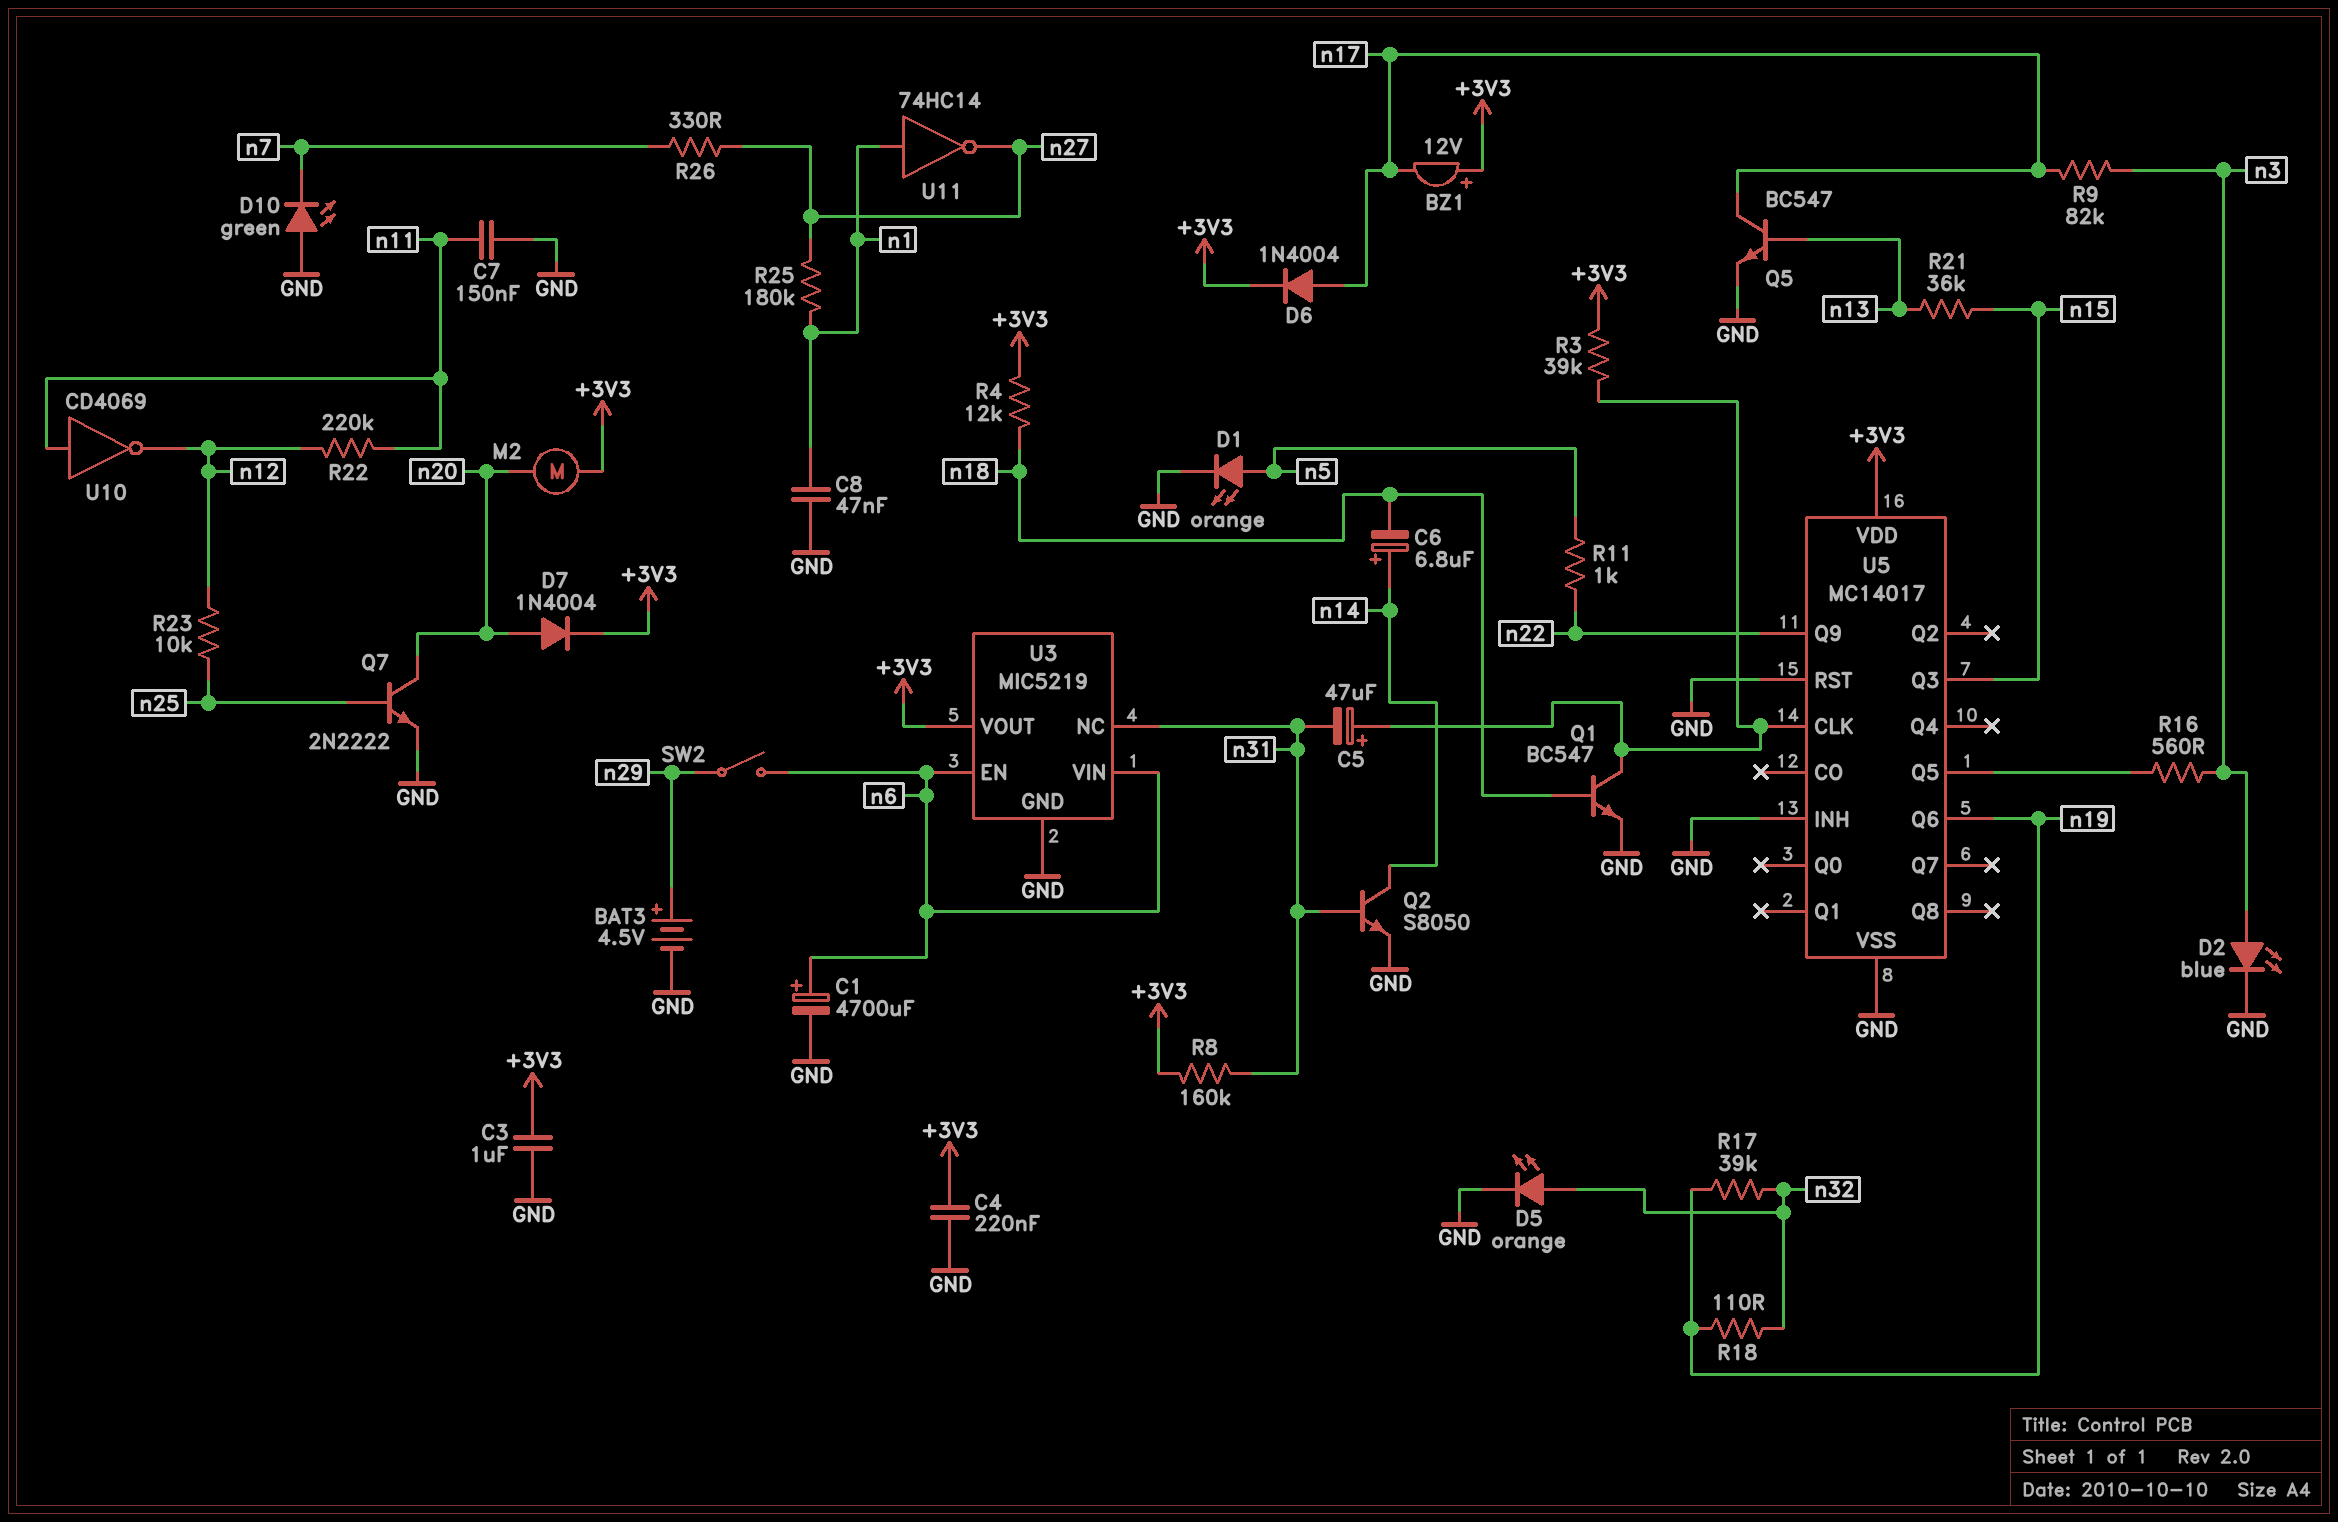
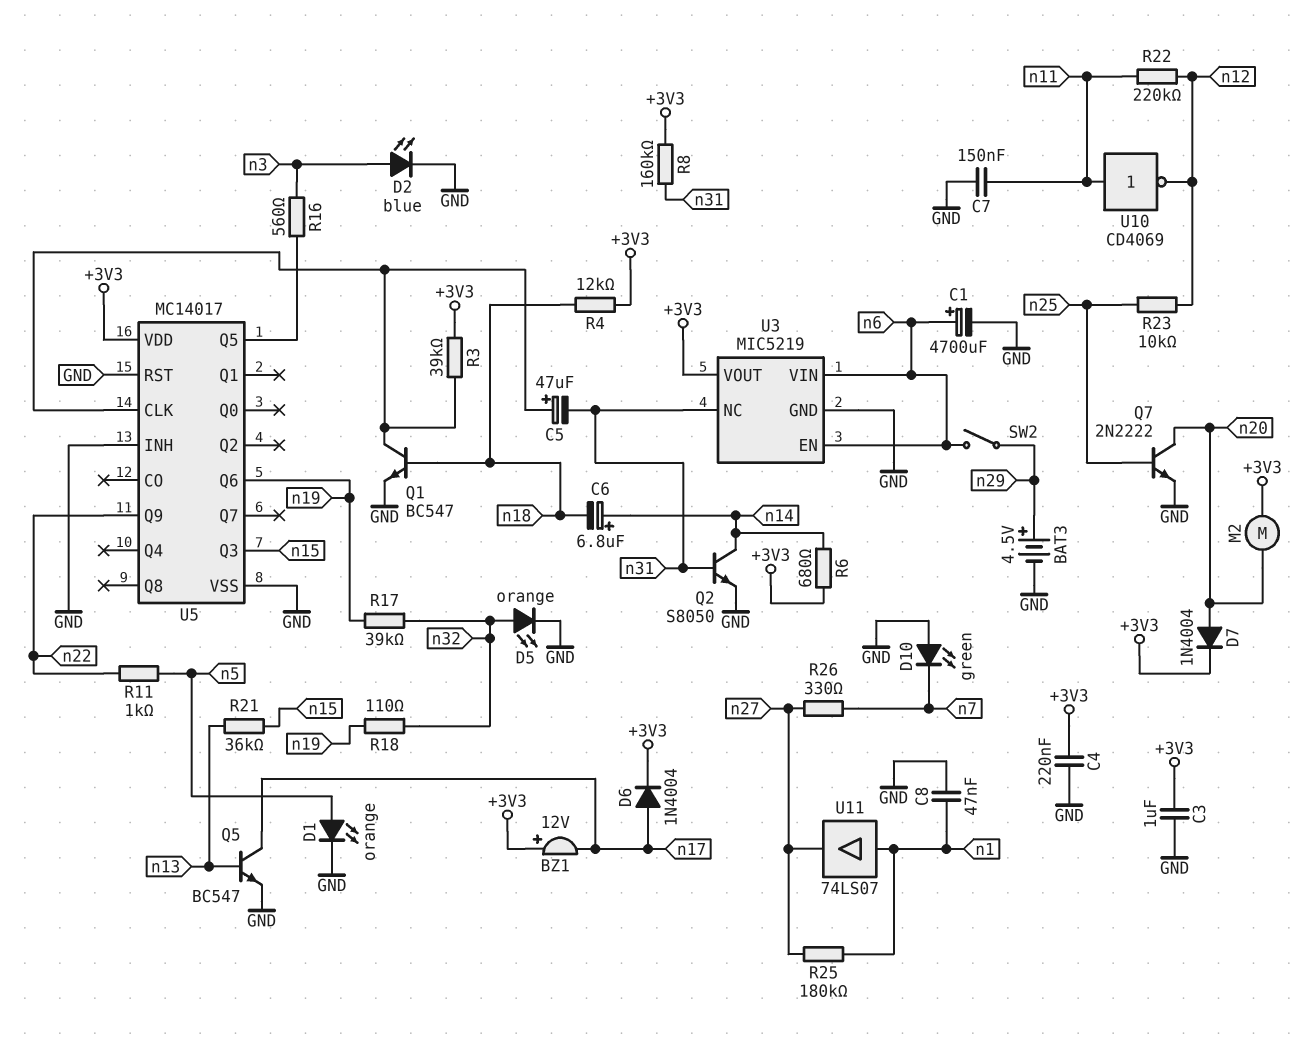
R6: none -> 680 (+3V3, n14)
R9: 82k (n3, n17) -> none
U11: NOT 74HC14 (in n1, out n27) -> buffer 74LS07 (in n1, out n27)

